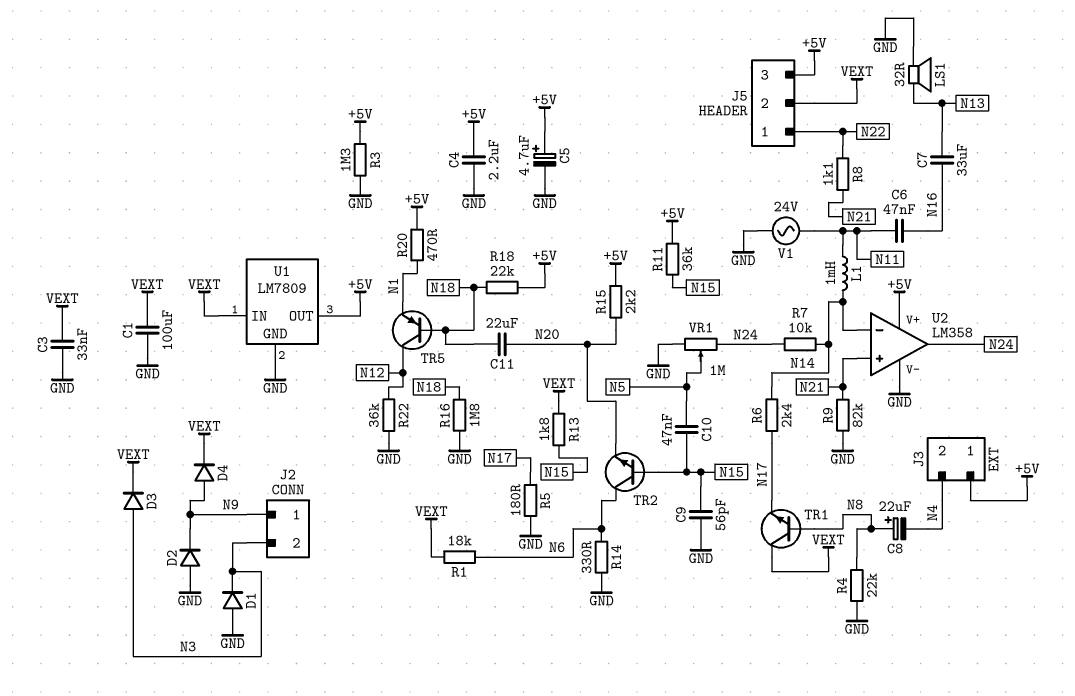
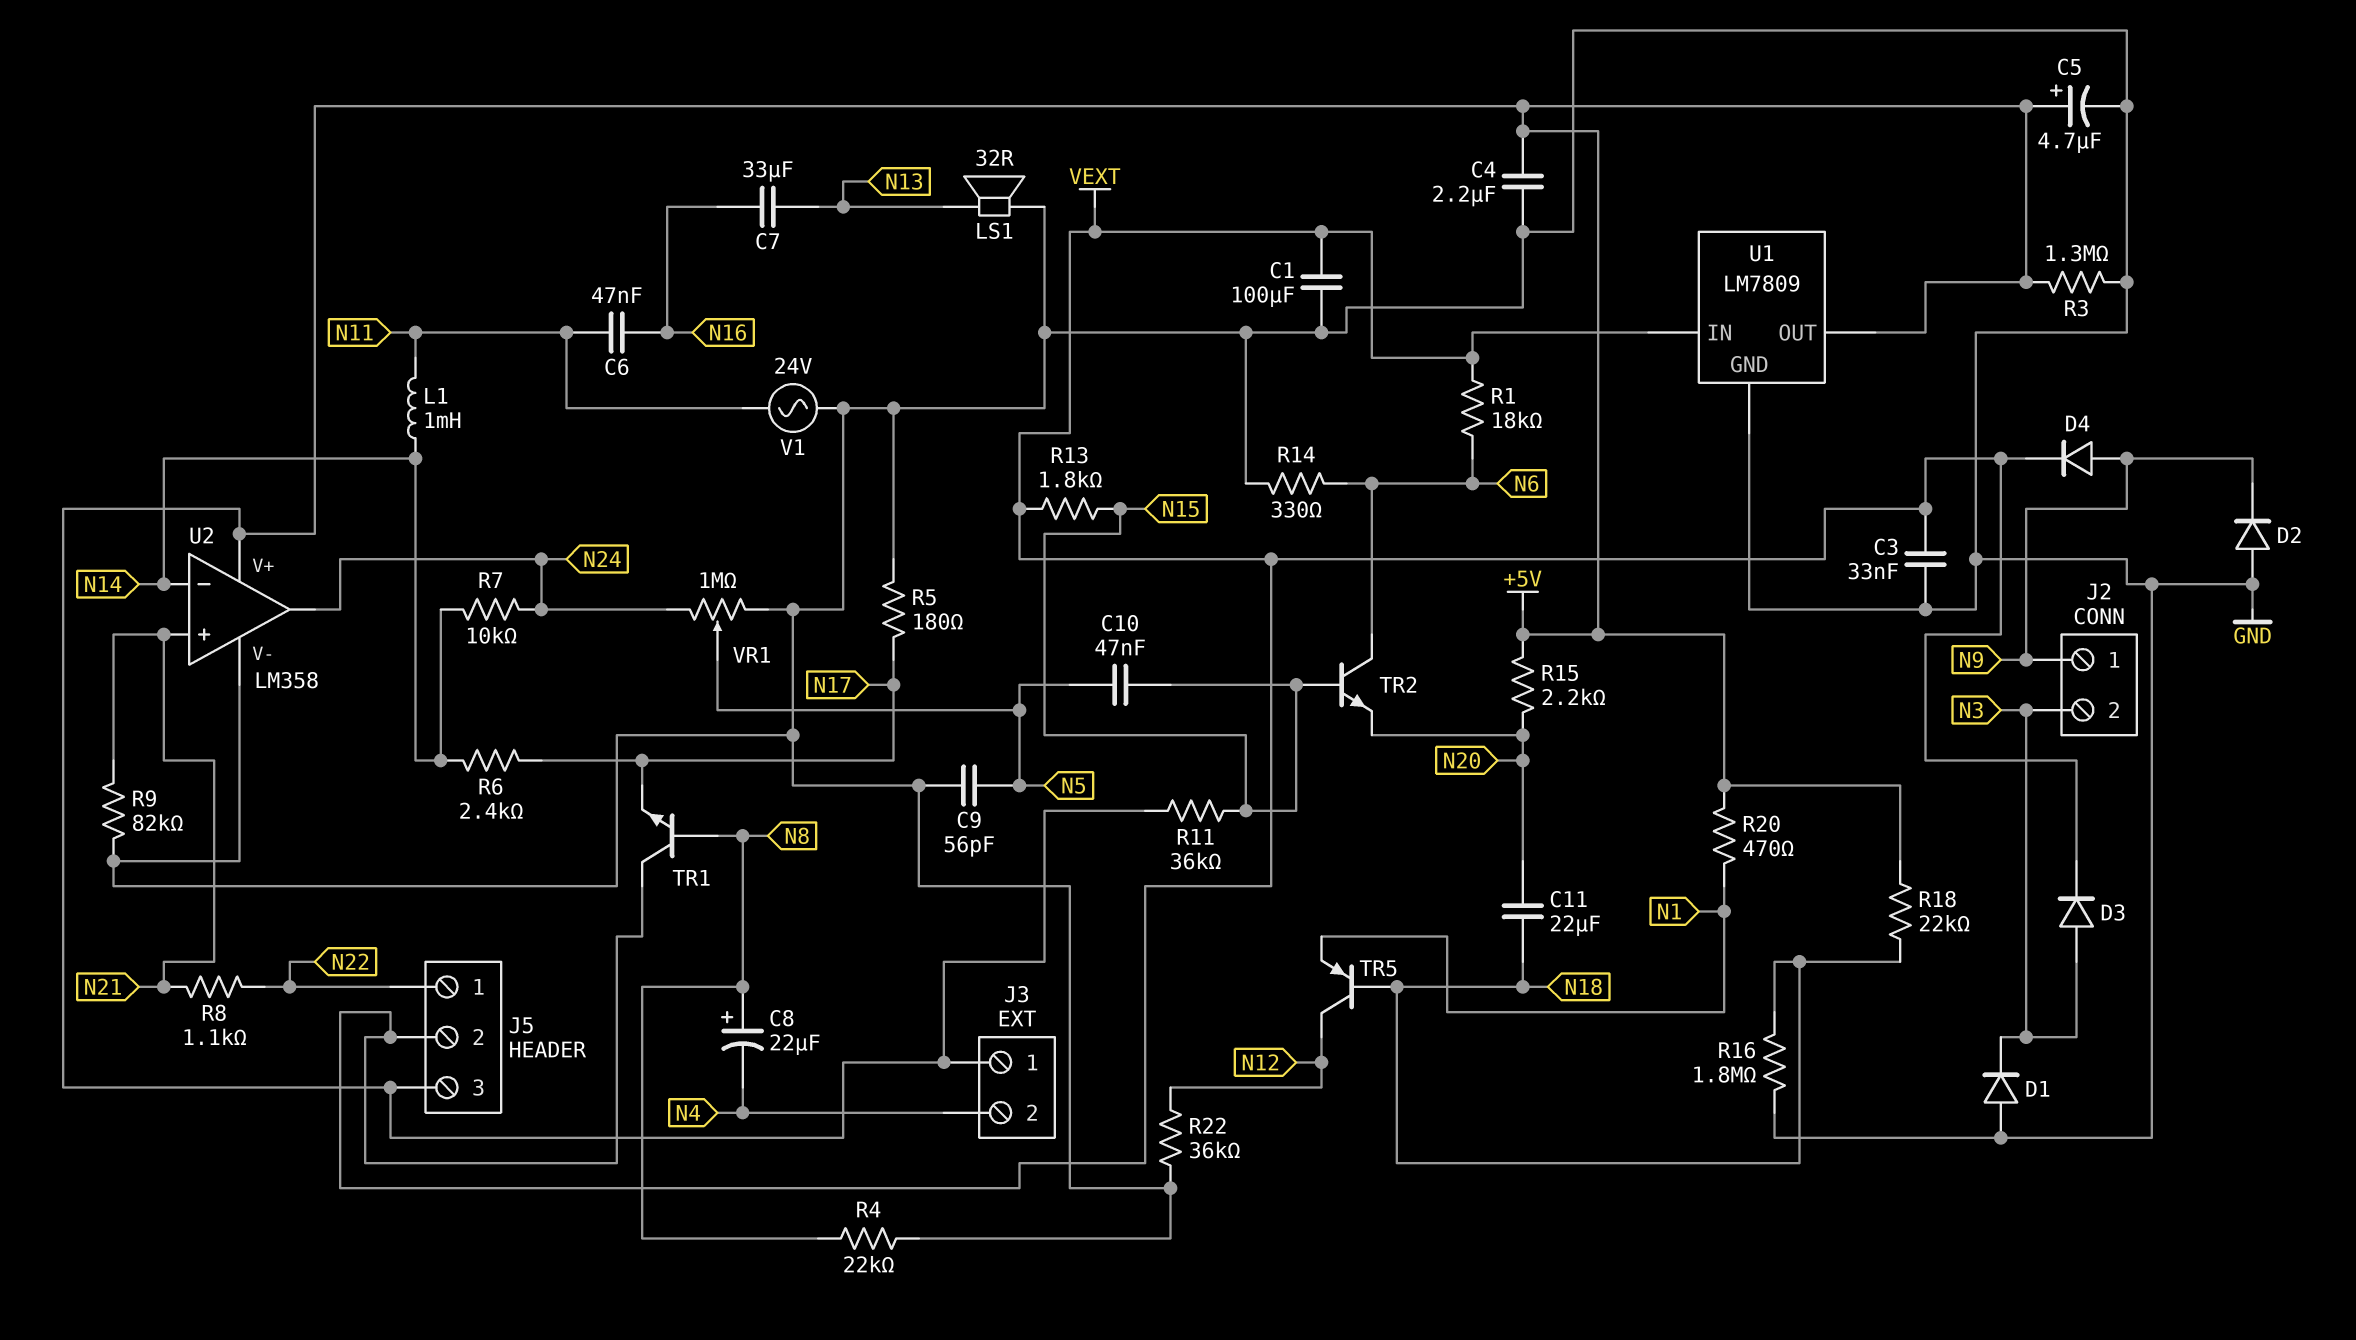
C9: 56pF (GND, N15) -> 56pF (GND, N5)

